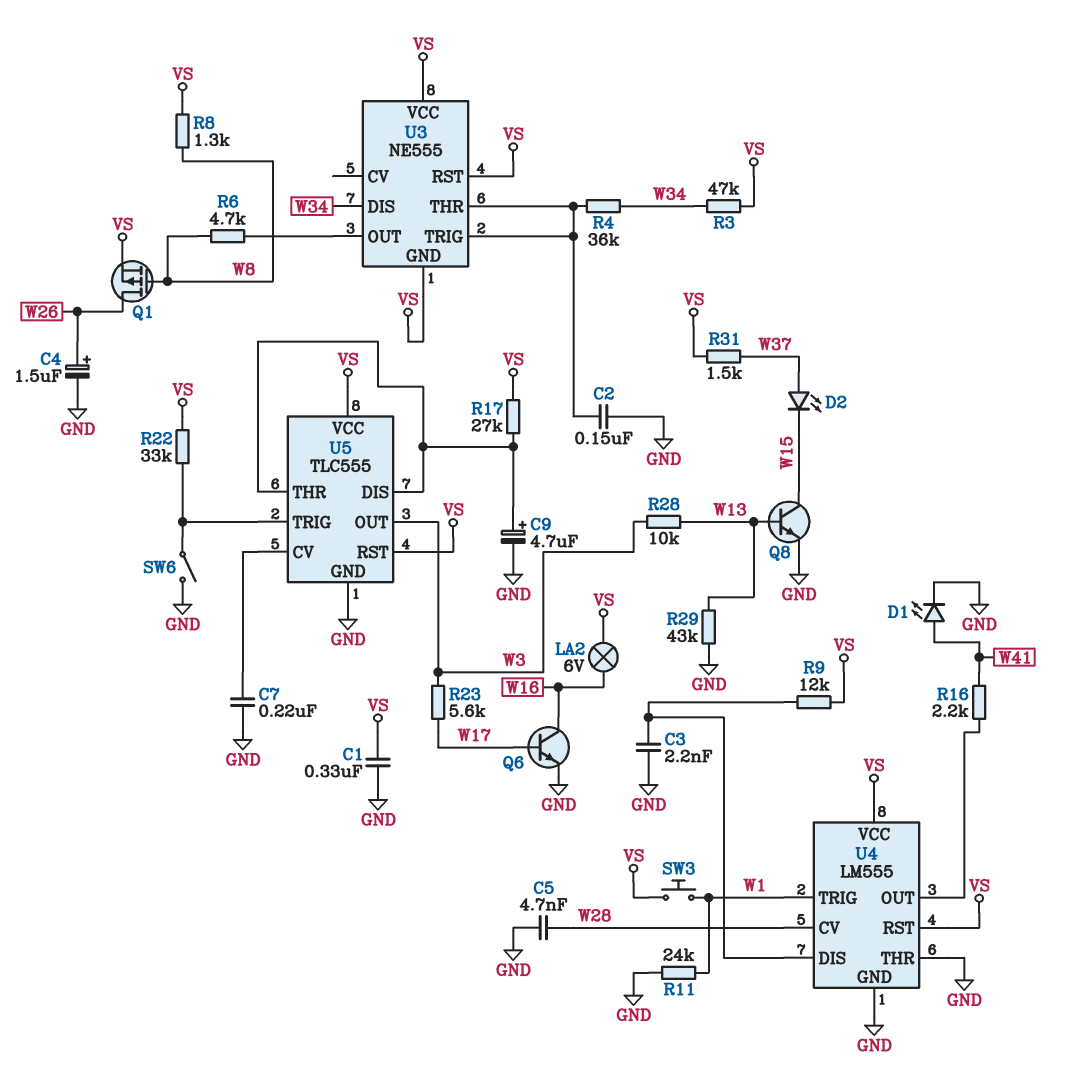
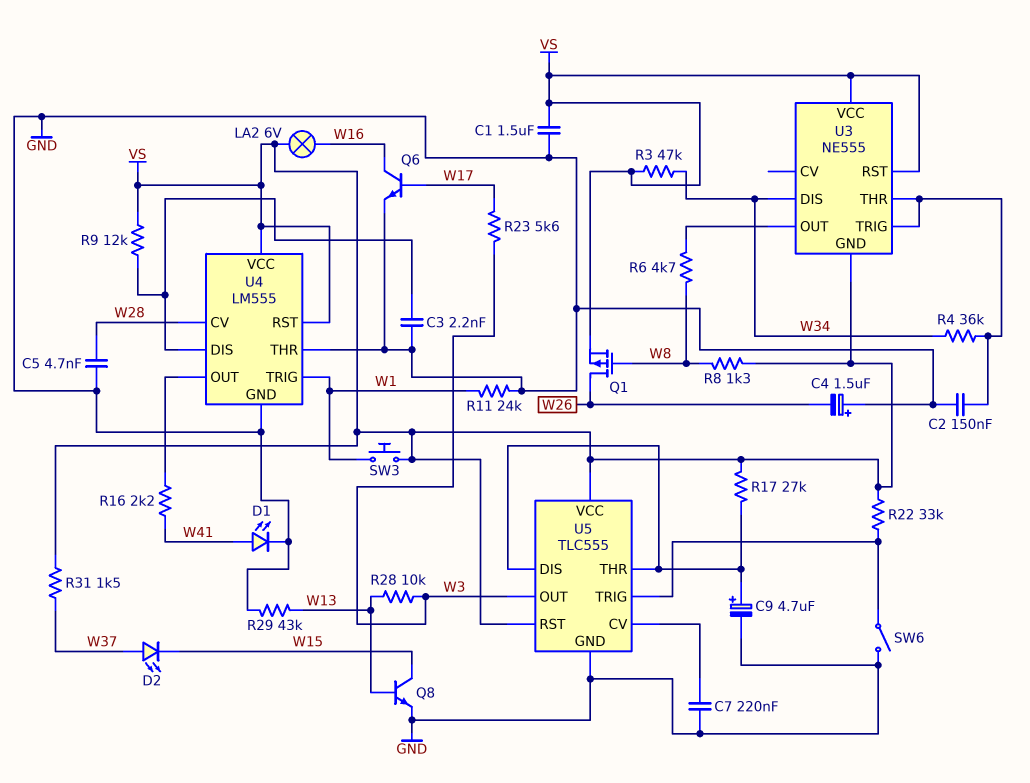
C1: 330nF (GND, VS) -> 1.5uF (GND, VS)
C4: 1.5uF (plus W26, minus GND) -> 1.5uF (plus GND, minus W26)

